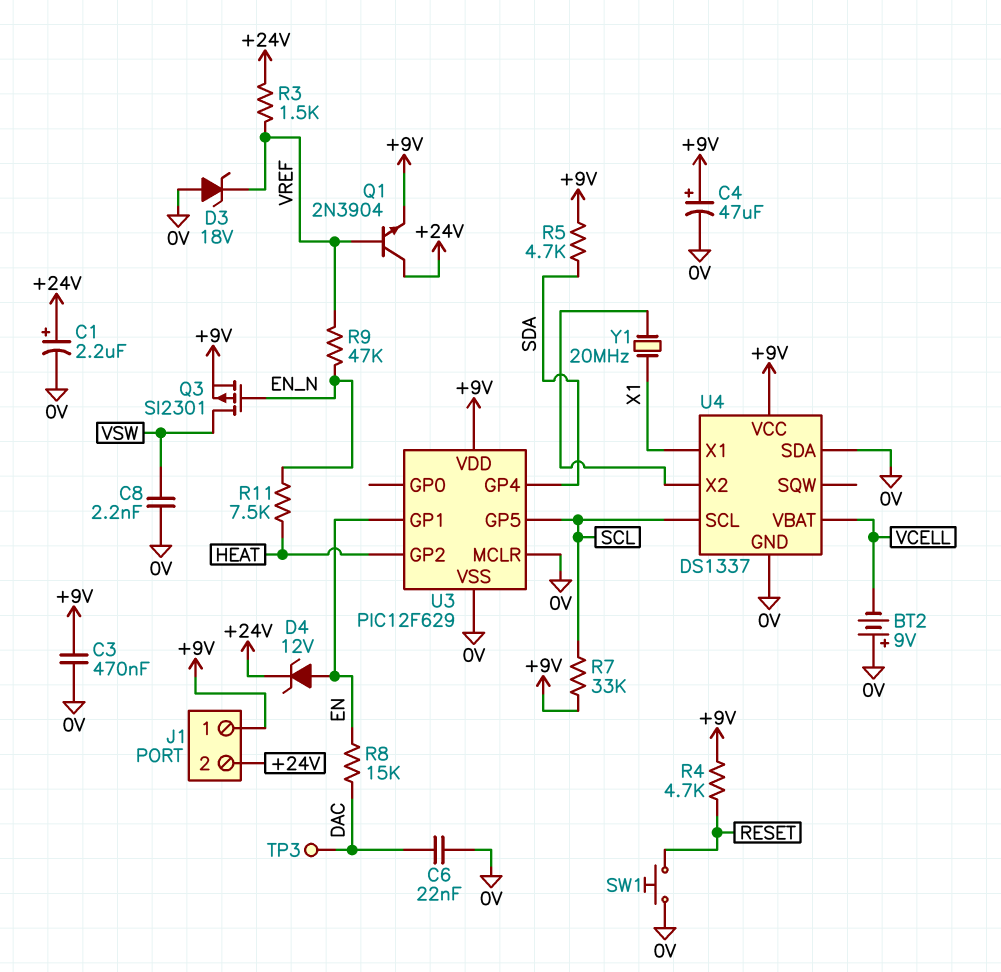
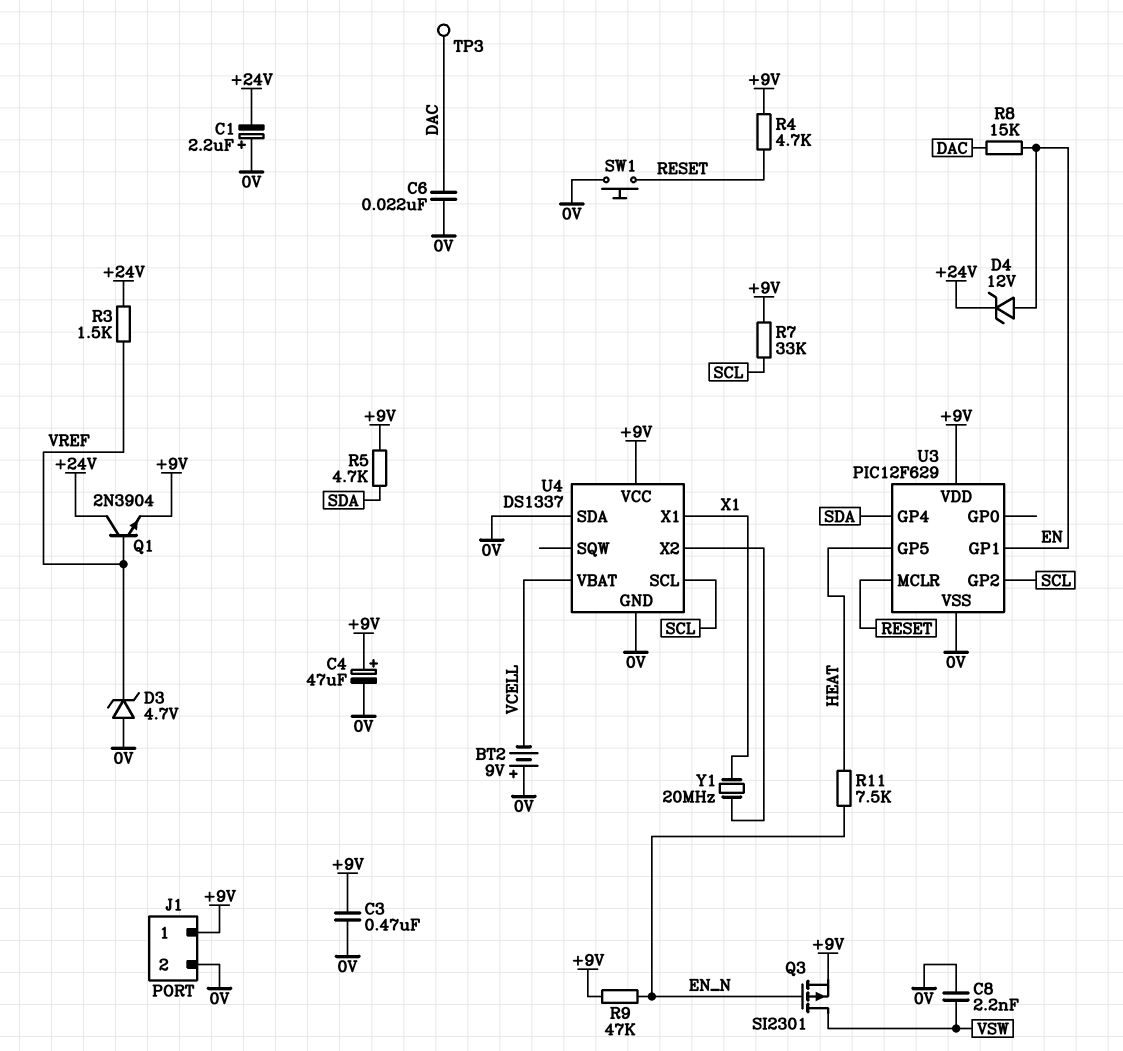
C1: 2.2uF (plus +24V, minus 0V) -> 2.2uF (plus 0V, minus +24V)
D3: zener 18V (A 0V, K VREF) -> zener 4.7V (A 0V, K VREF)
J1 pin 2: +24V -> 0V
R9: 47k (EN_N, VREF) -> 47k (+9V, EN_N)
U3 pin GP2: HEAT -> SCL
U3 pin GP5: SCL -> HEAT
U3 pin MCLR: 0V -> RESET

